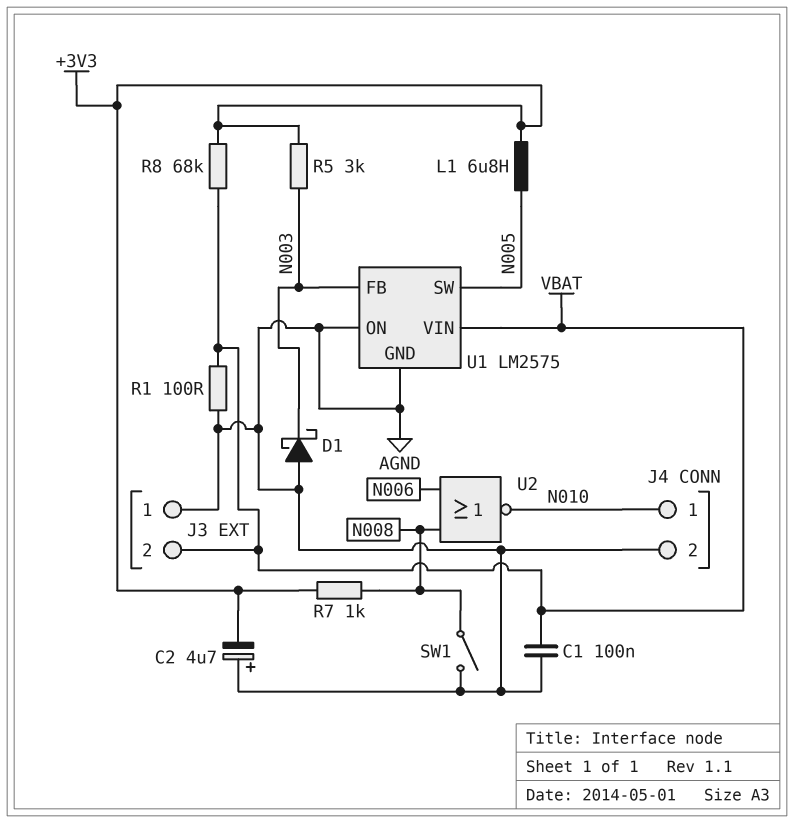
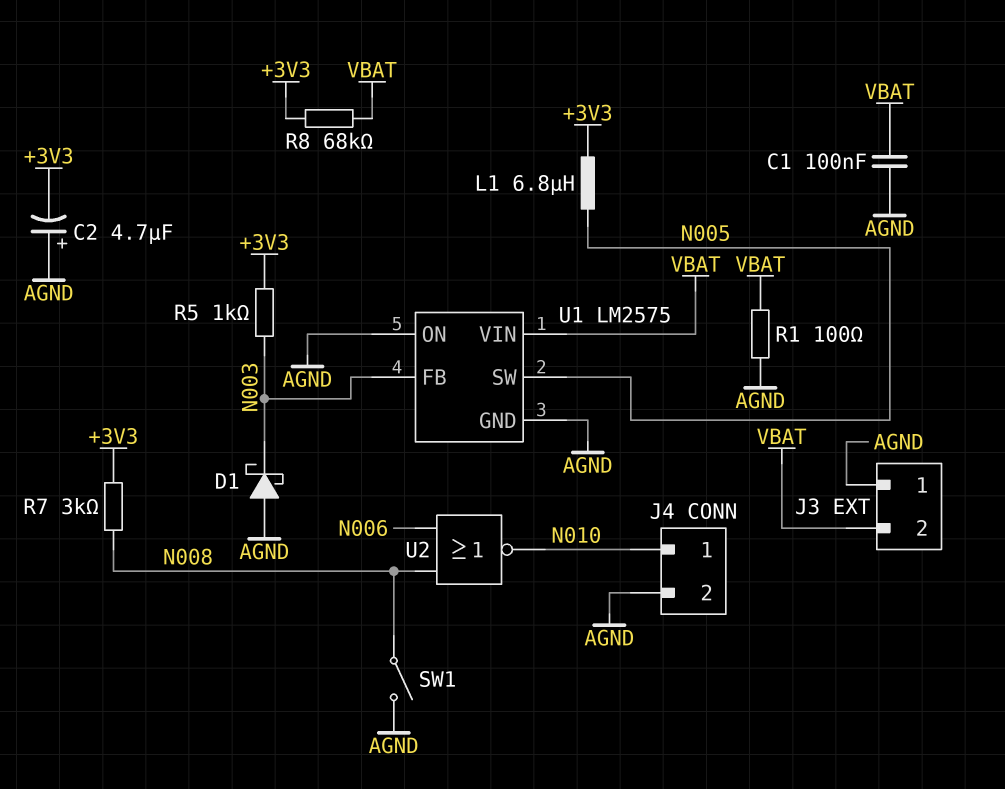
R5: 3k (+3V3, N003) -> 1k (+3V3, N003)
R7: 1k (+3V3, N008) -> 3k (+3V3, N008)

